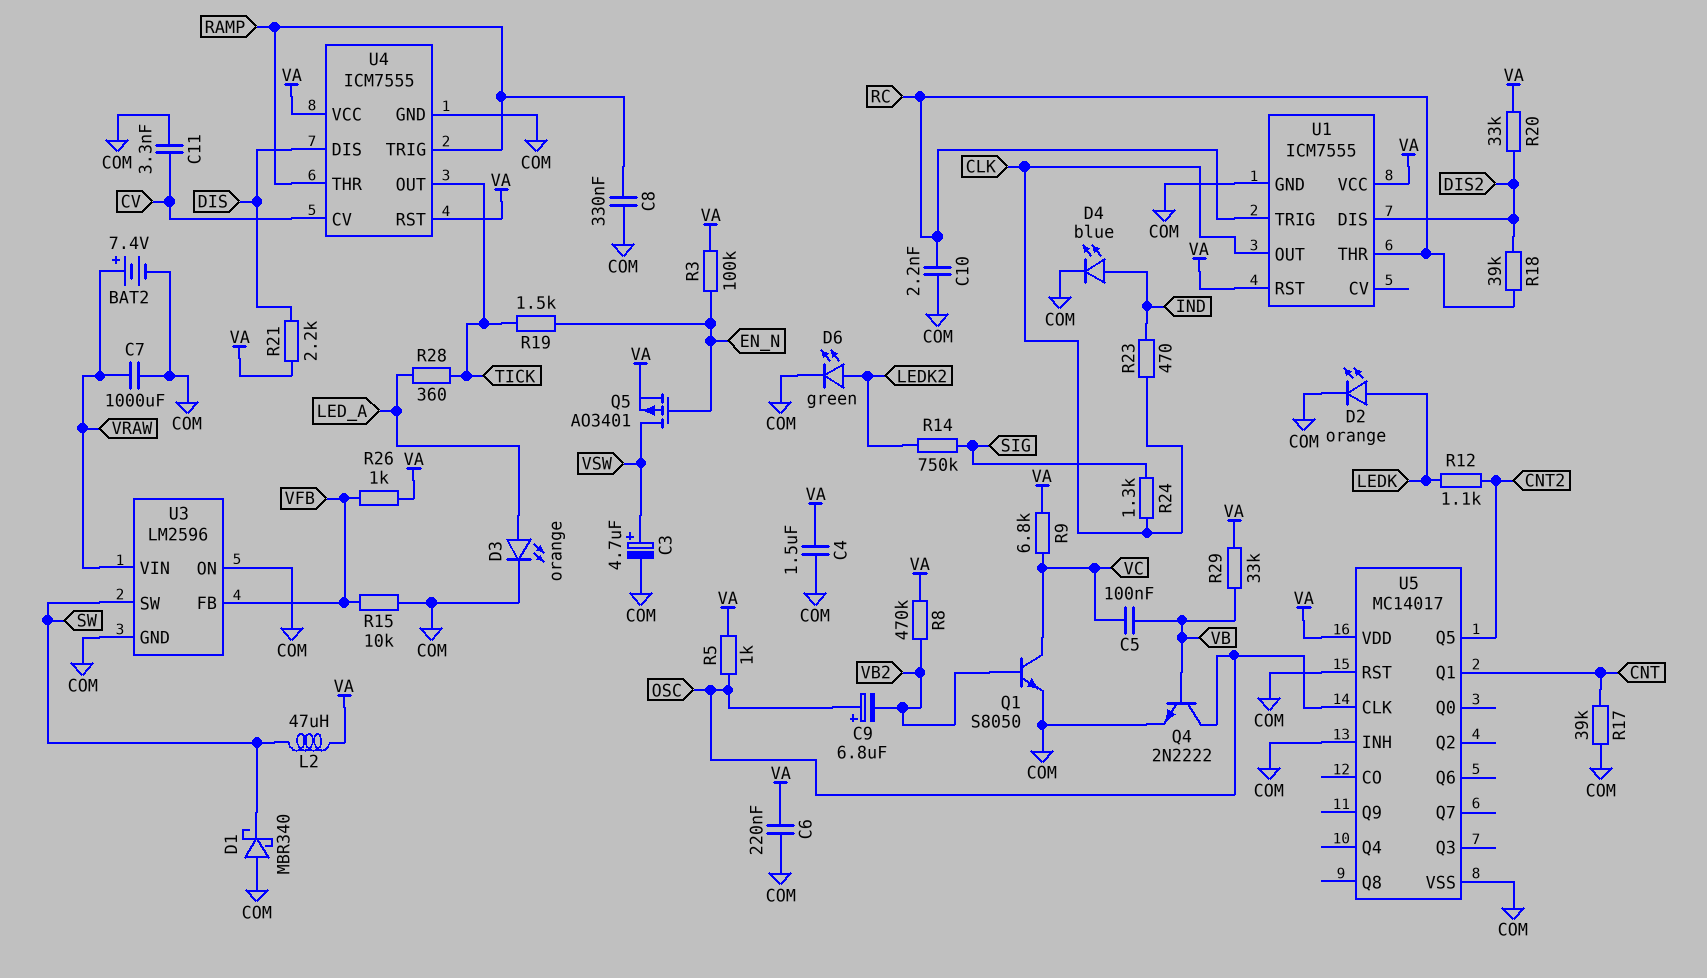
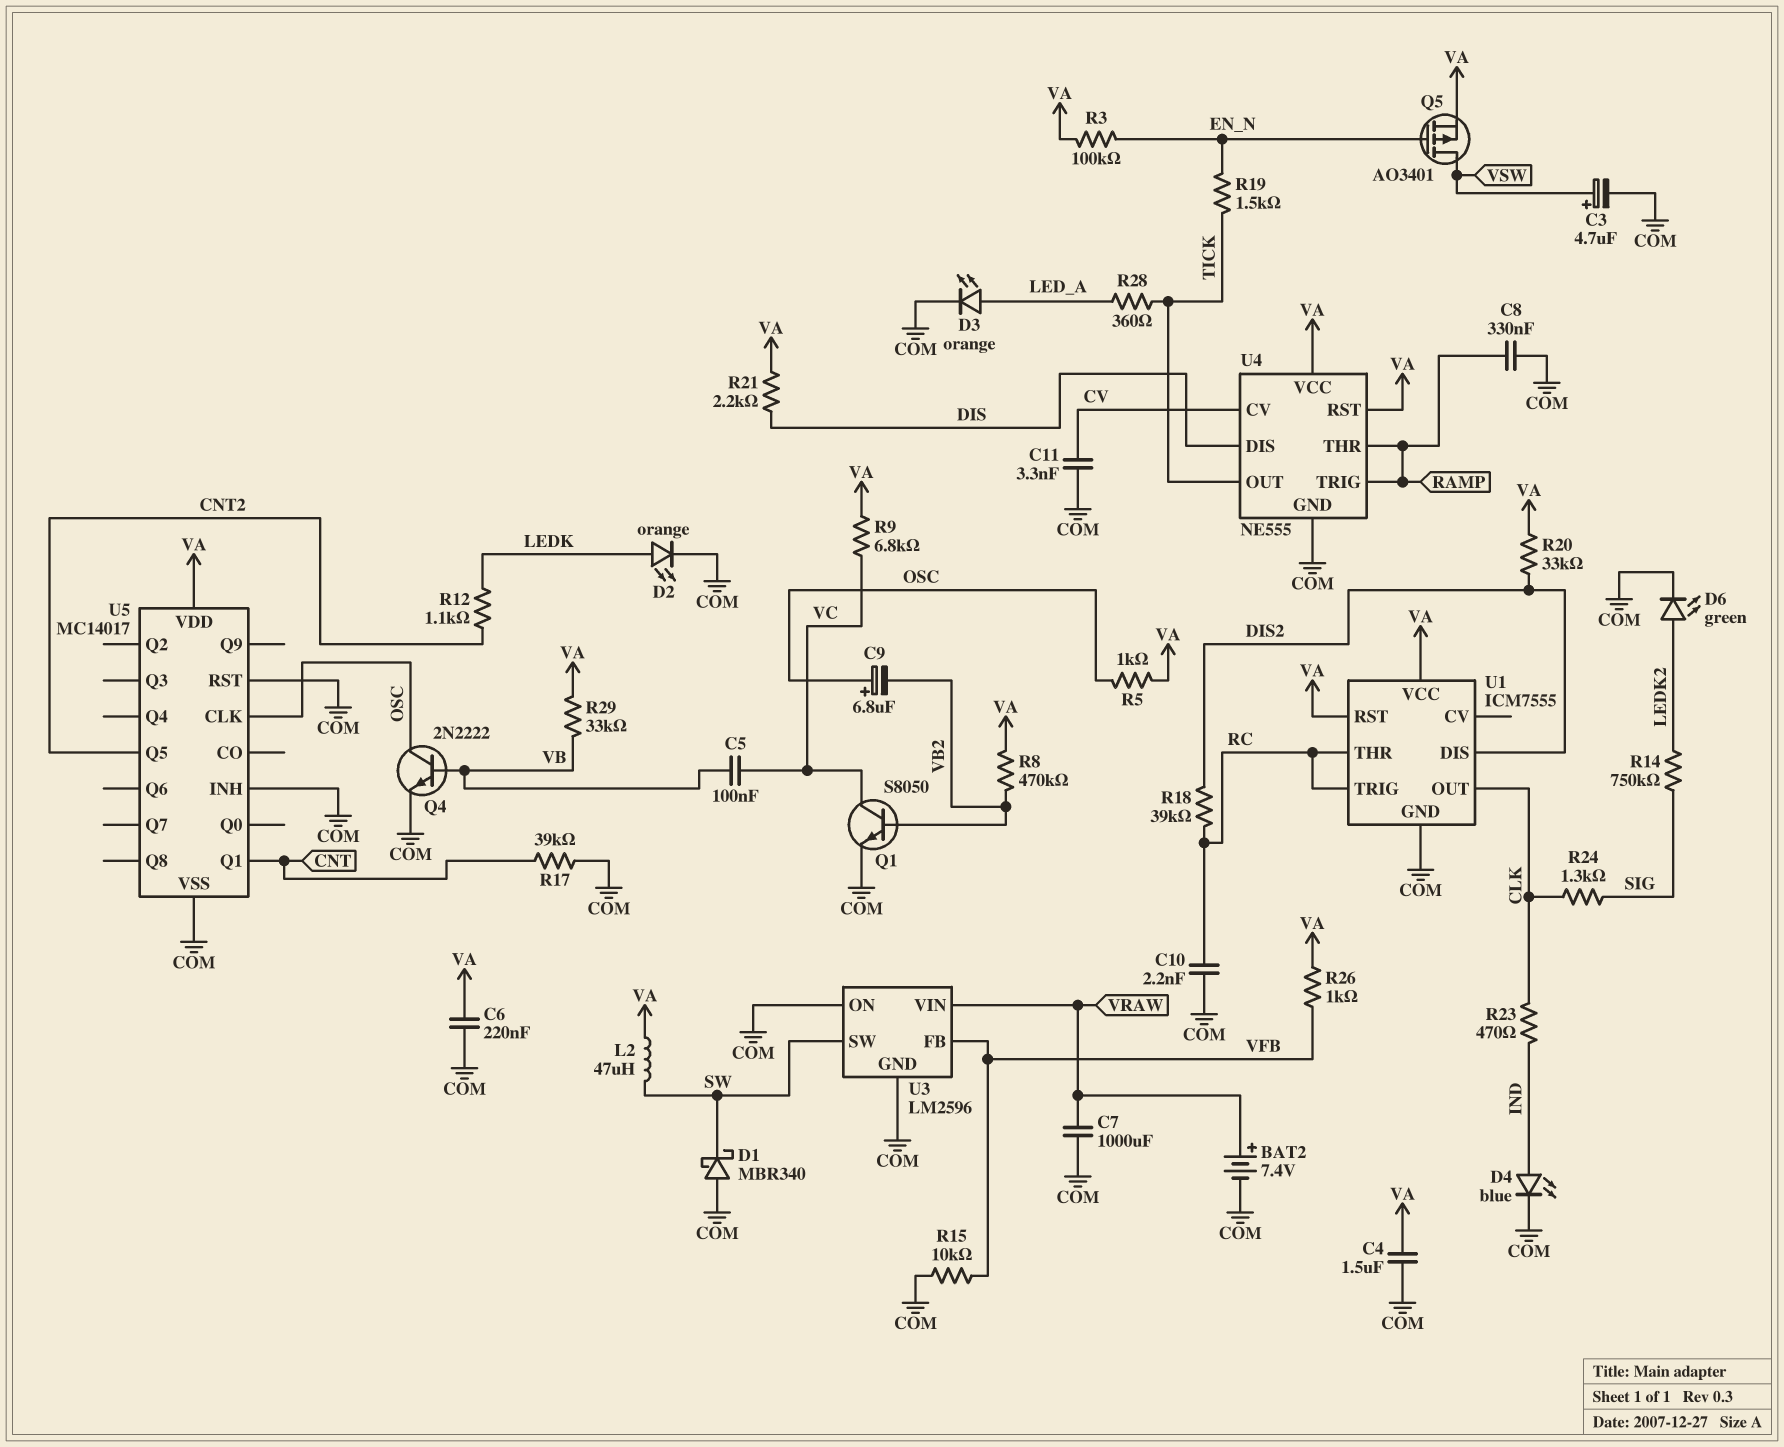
U4: ICM7555 -> NE555

